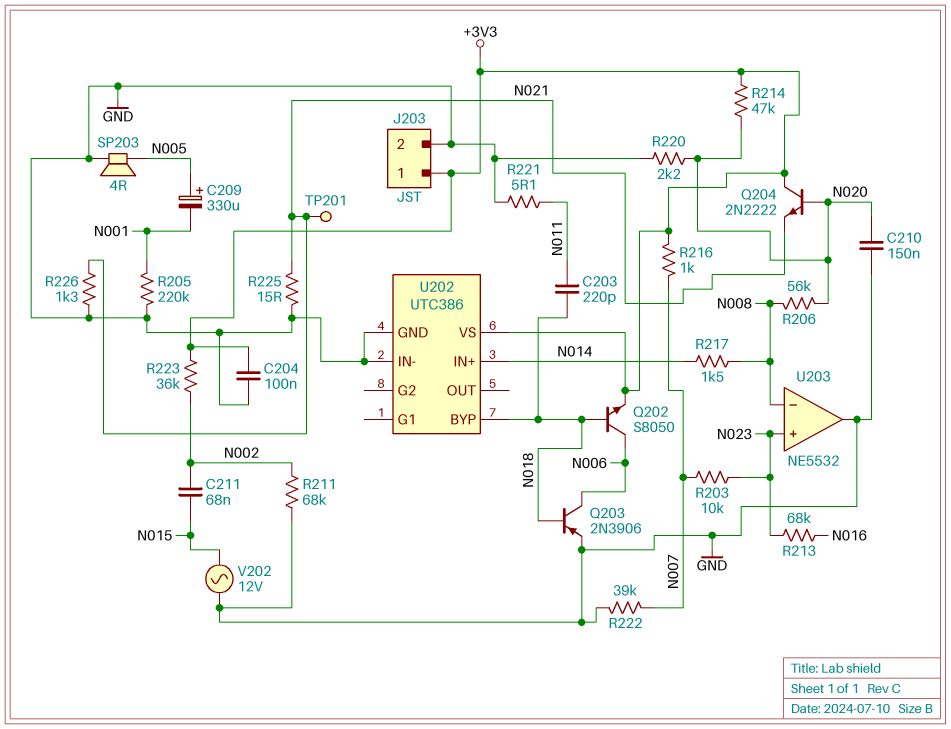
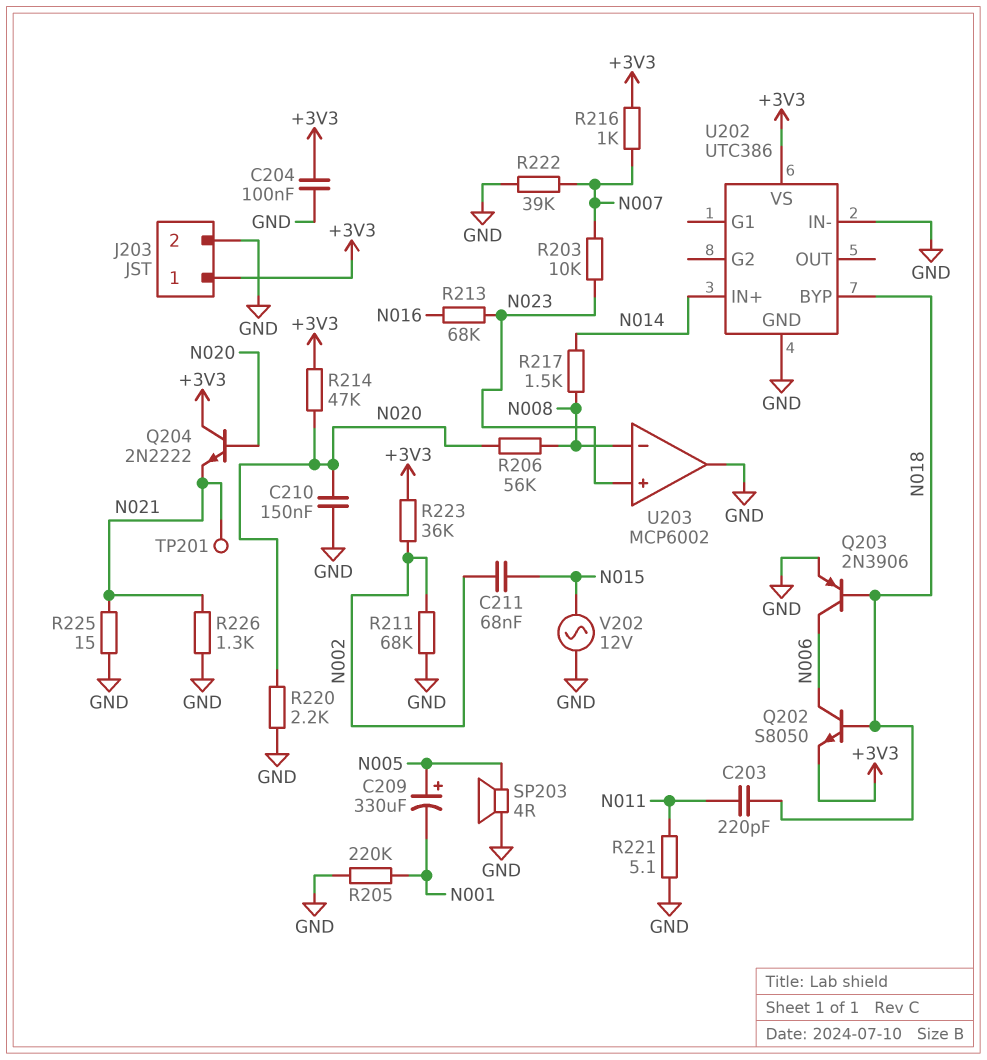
U203: NE5532 -> MCP6002

